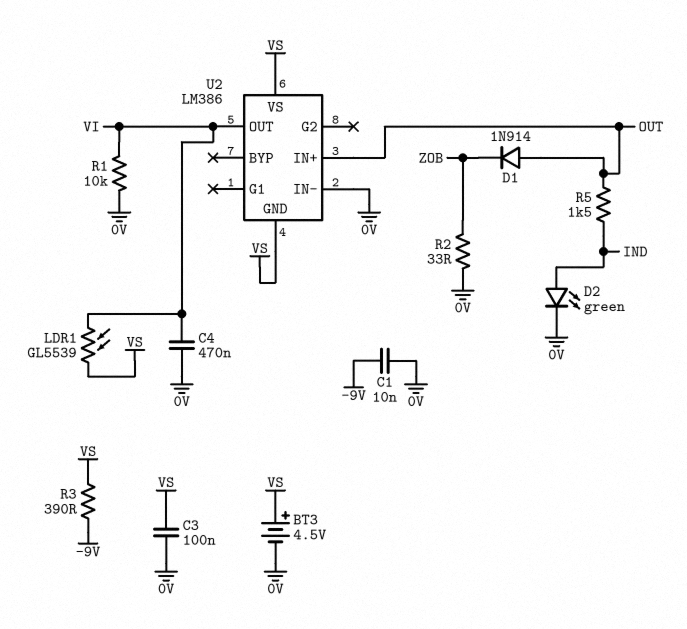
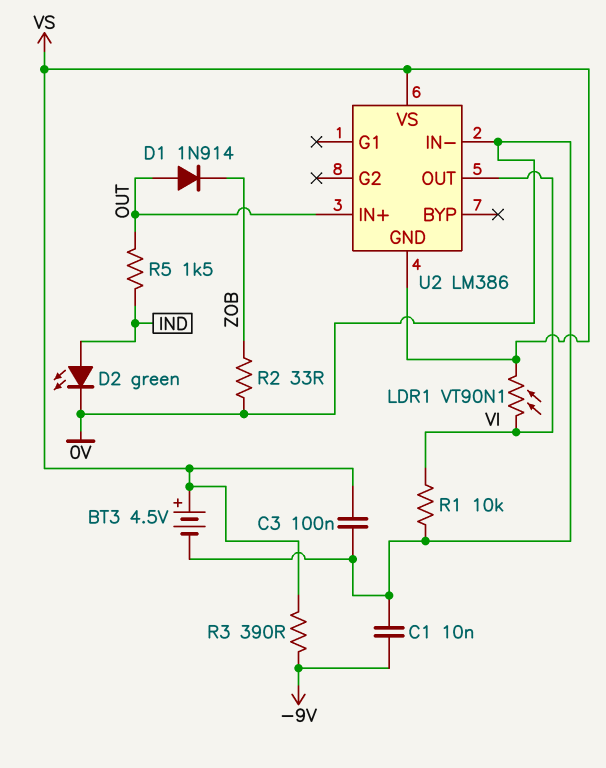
C4: 470nF (0V, VI) -> none
LDR1: GL5539 (VI, VS) -> VT90N1 (VI, VS)

